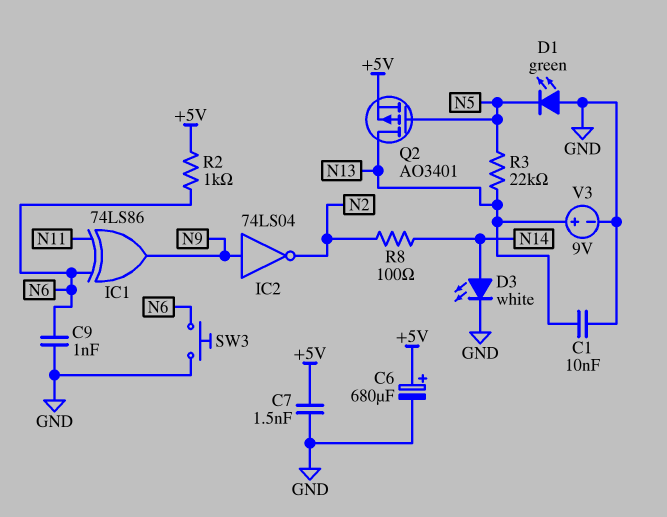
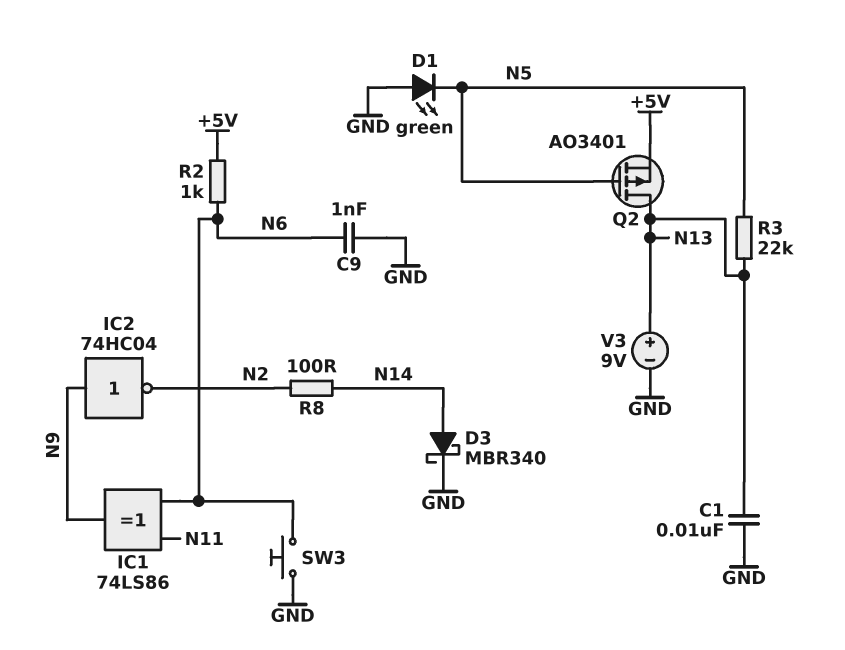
C6: 680uF (plus +5V, minus GND) -> none
C7: 1.5nF (+5V, GND) -> none
D3: LED white (A N14, K GND) -> schottky MBR340 (A N14, K GND)
IC2: NOT 74LS04 (in N9, out N2) -> NOT 74HC04 (in N9, out N2)

